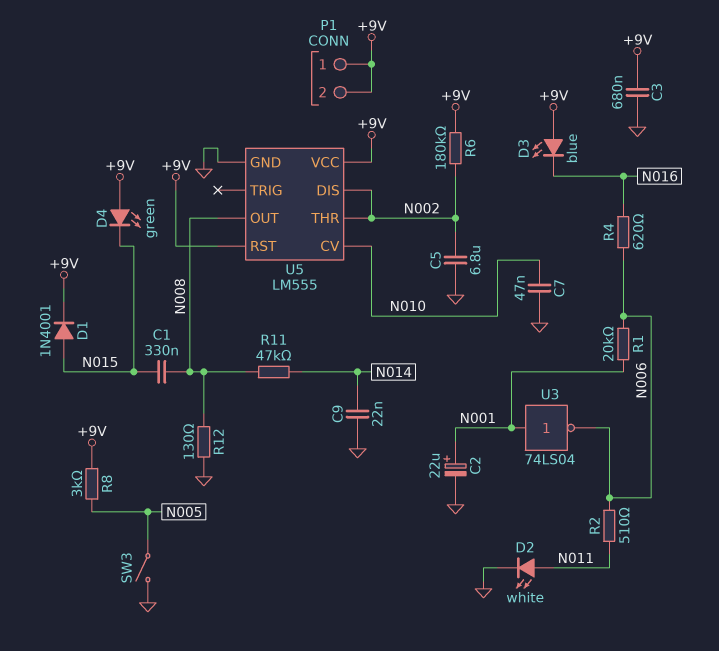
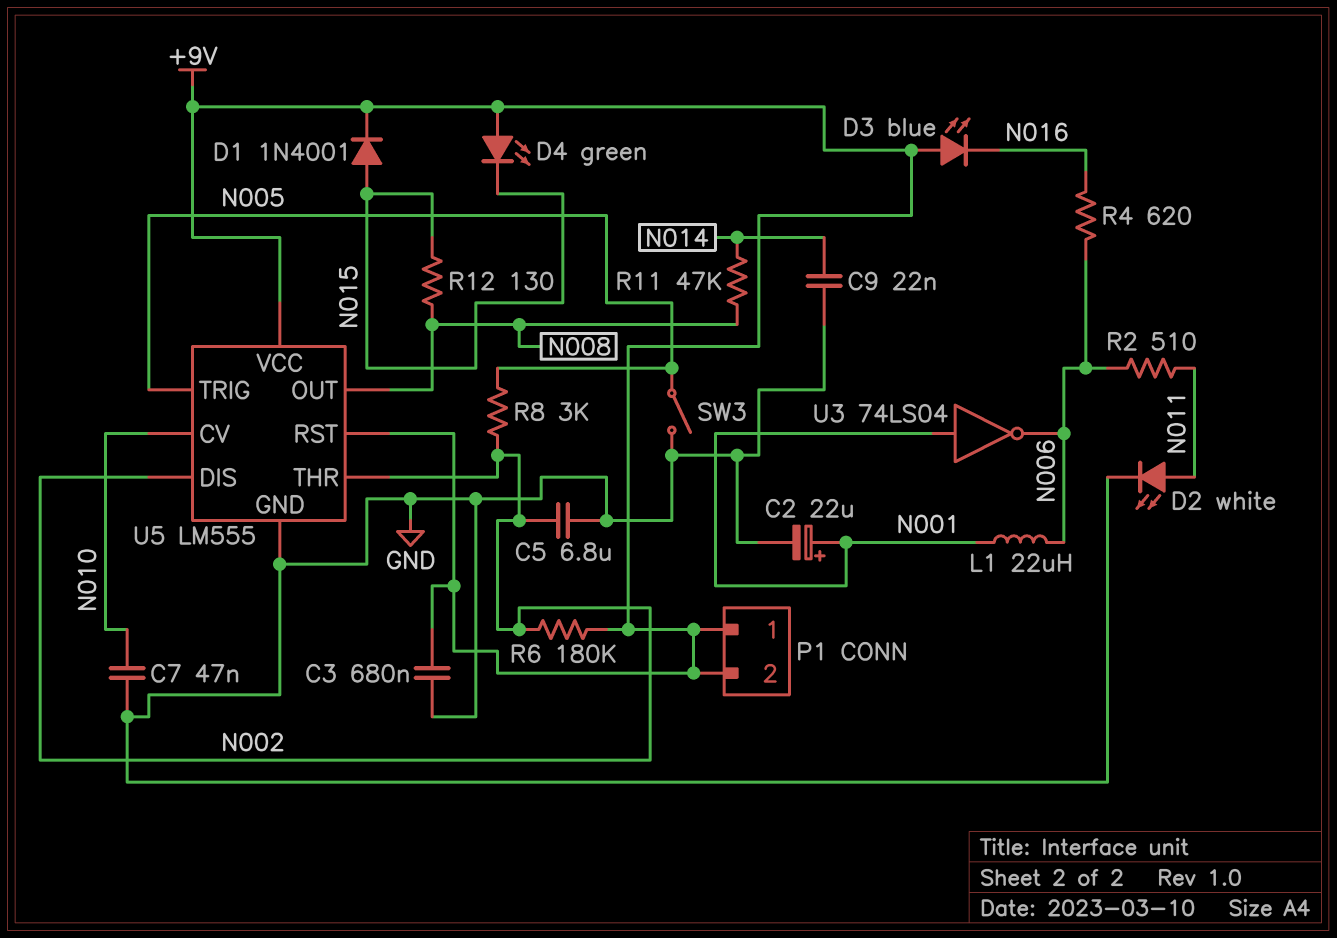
C1: 330nF (N008, N015) -> none
L1: none -> 22uH (N001, N006)
R1: 20k (N001, N006) -> none
R8: 3k (+9V, N005) -> 3k (N002, N005)
R12: 130 (GND, N008) -> 130 (N008, N015)
U5 pin TRIG: none -> N005

